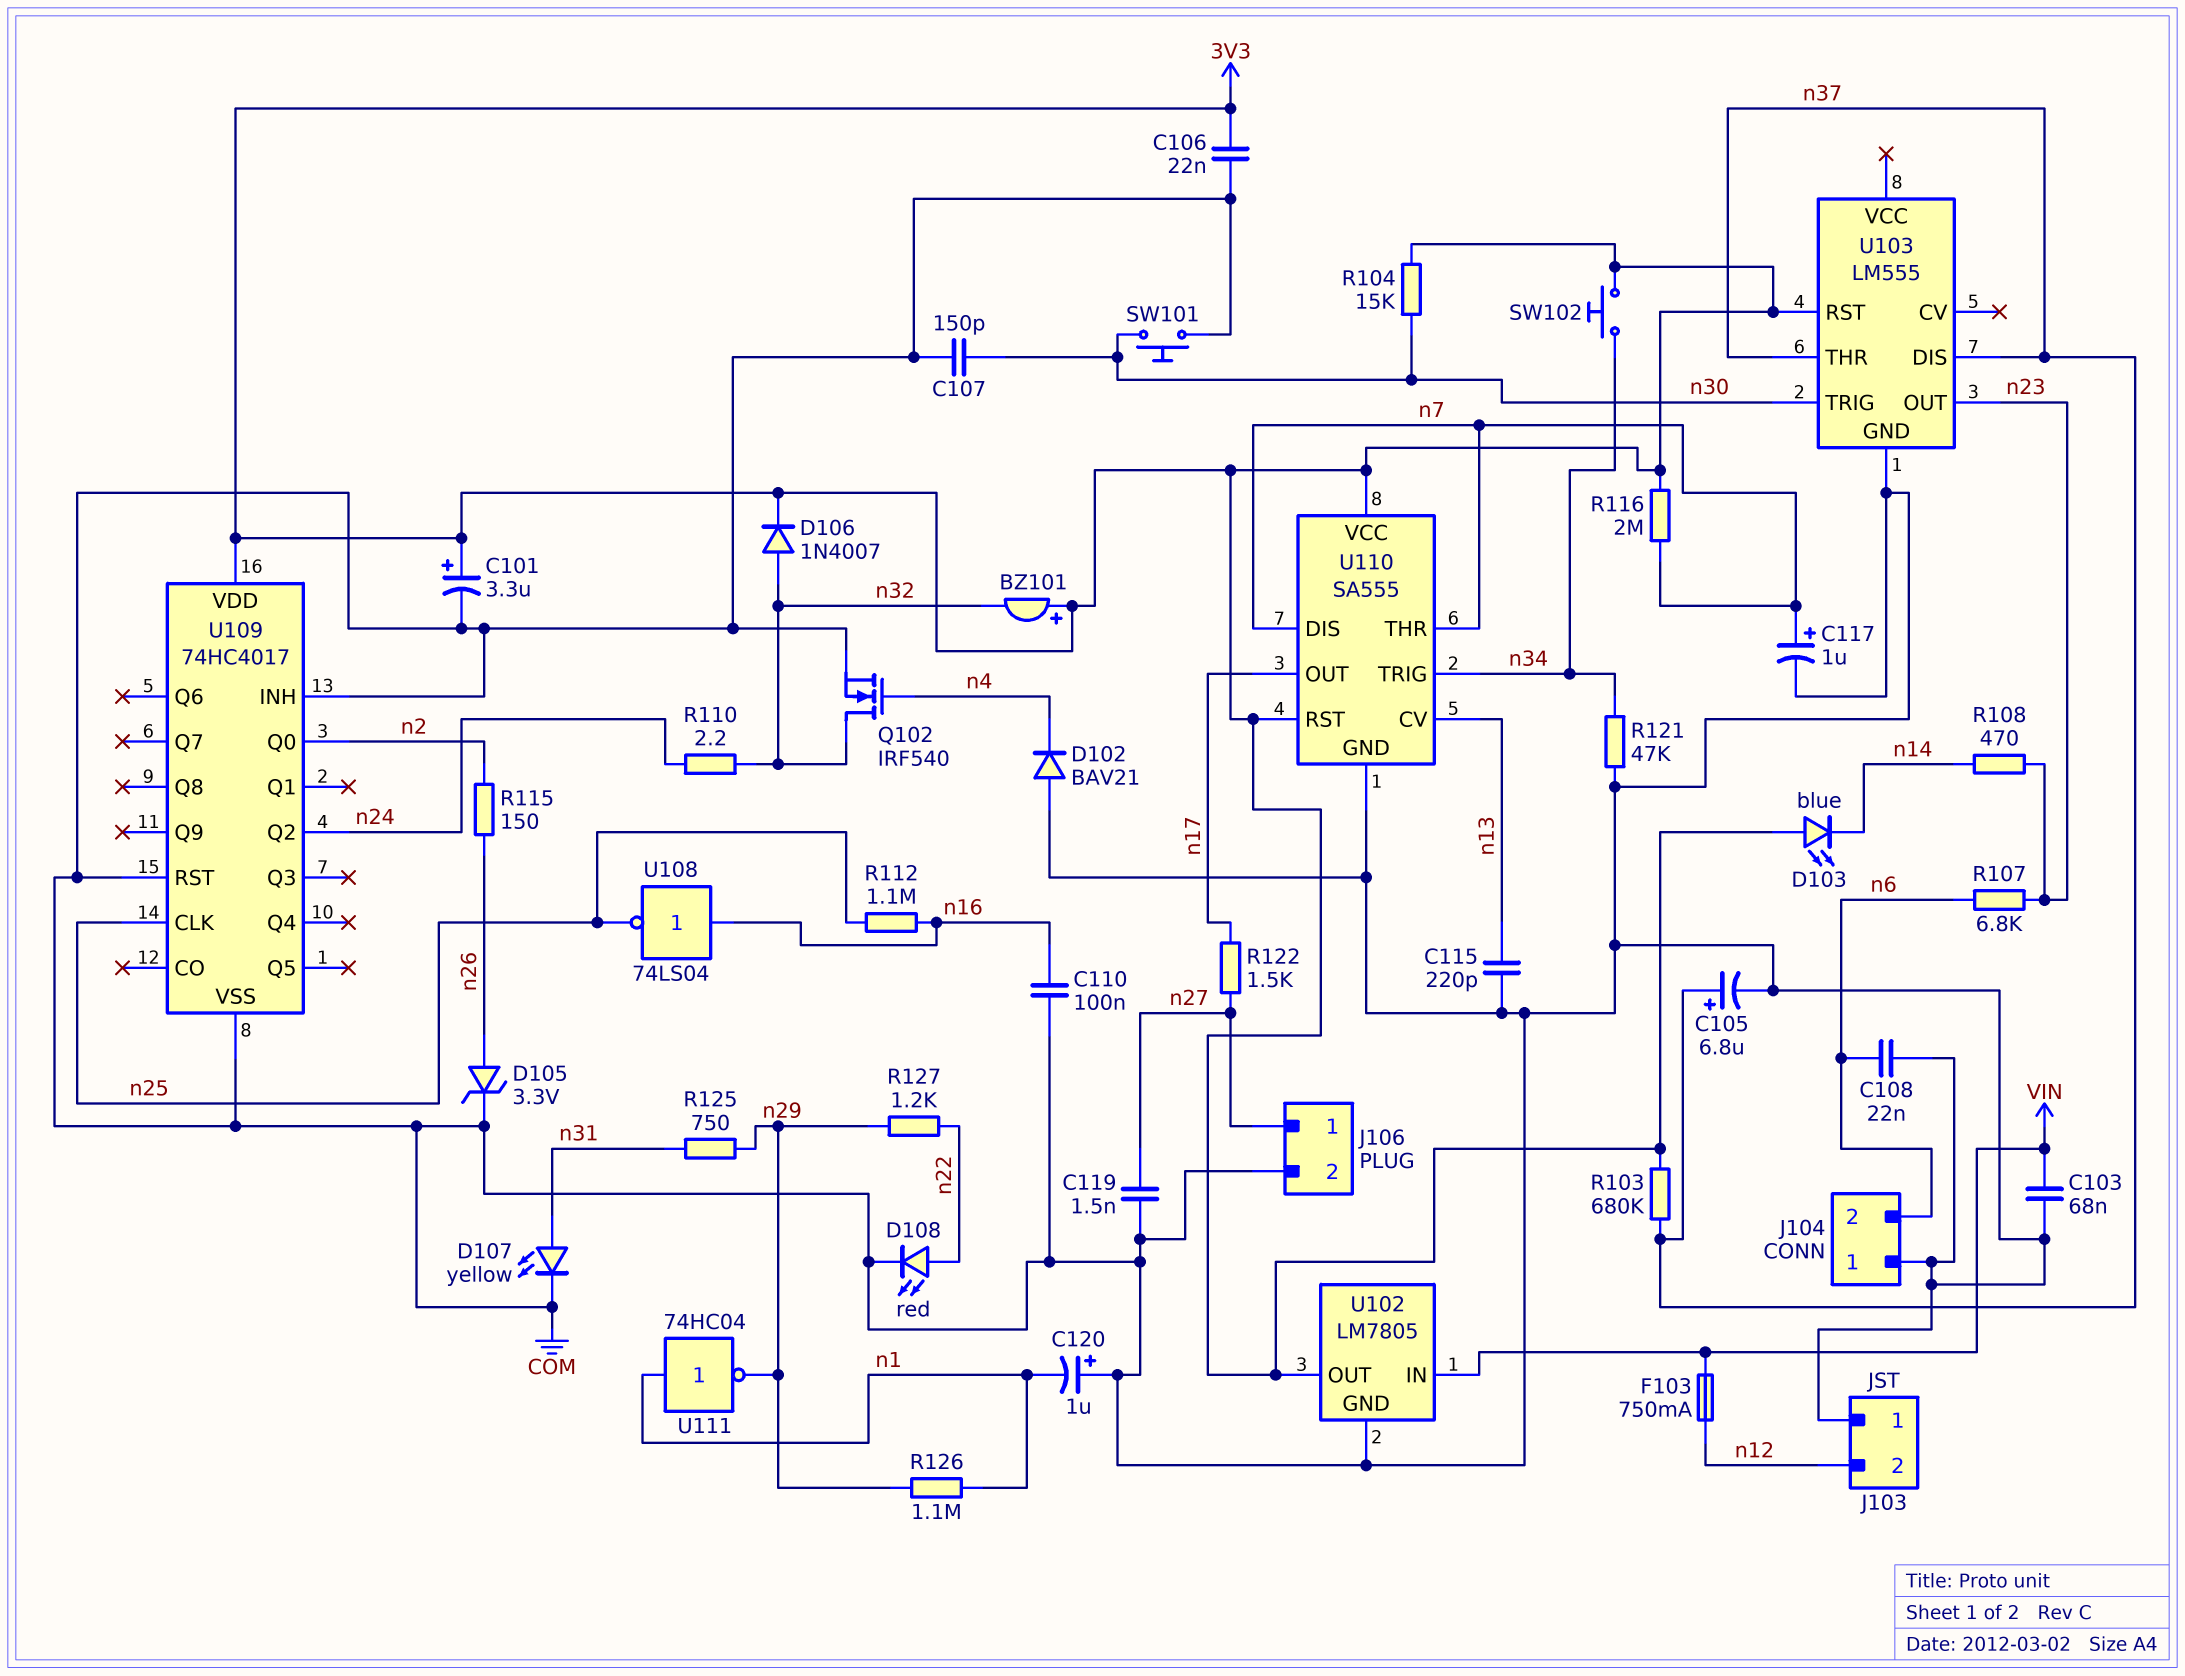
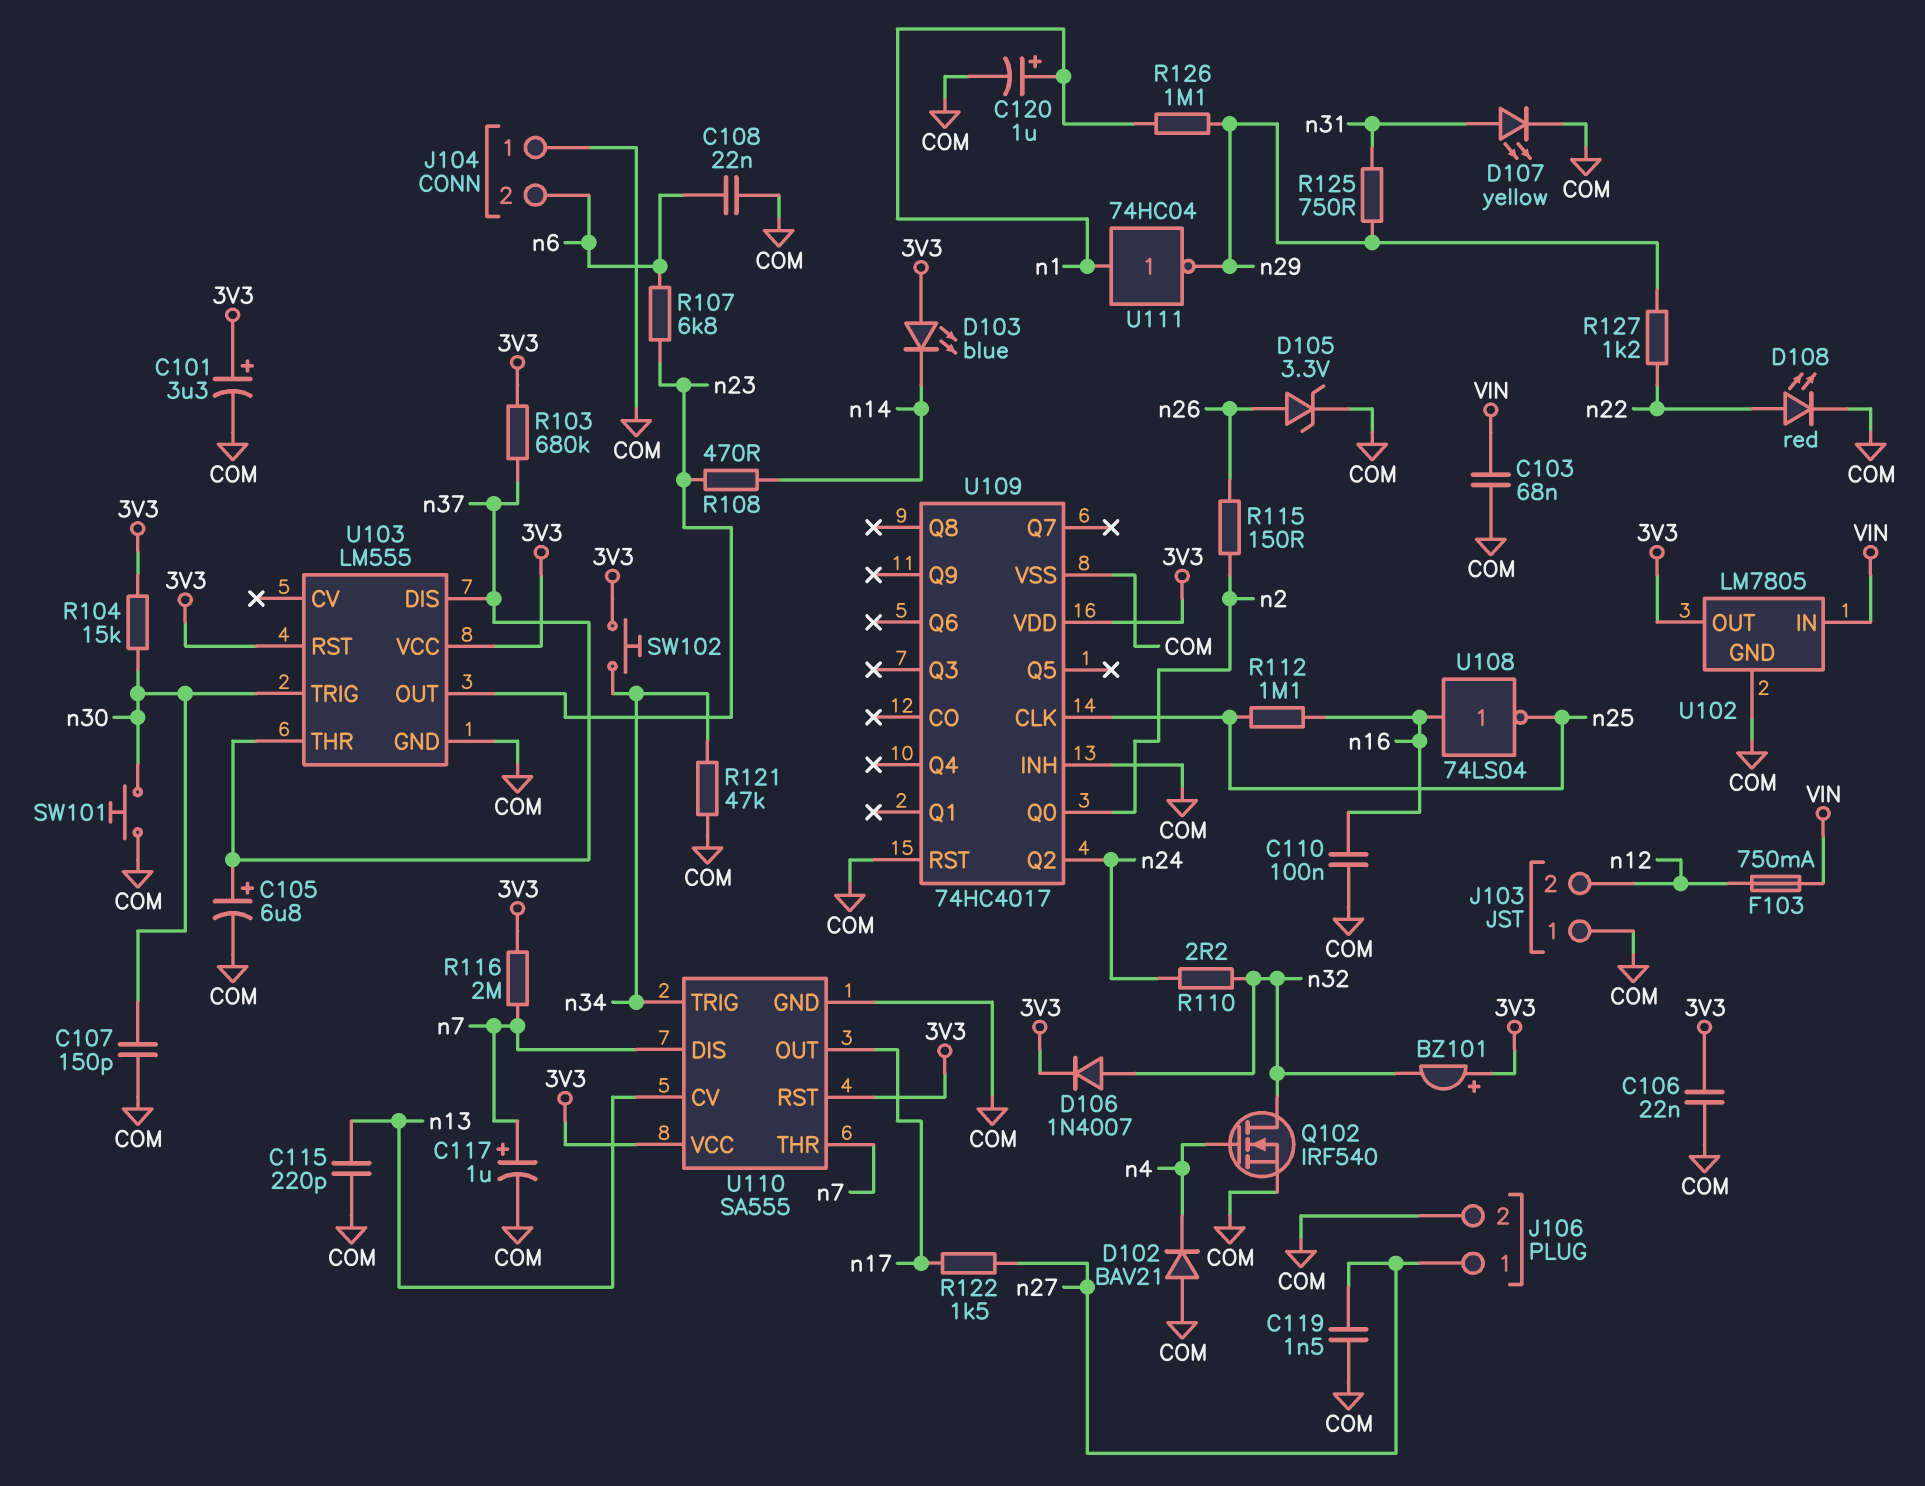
C120: 1uF (plus COM, minus n1) -> 1uF (plus n1, minus COM)
U103 pin VCC: none -> 3V3

